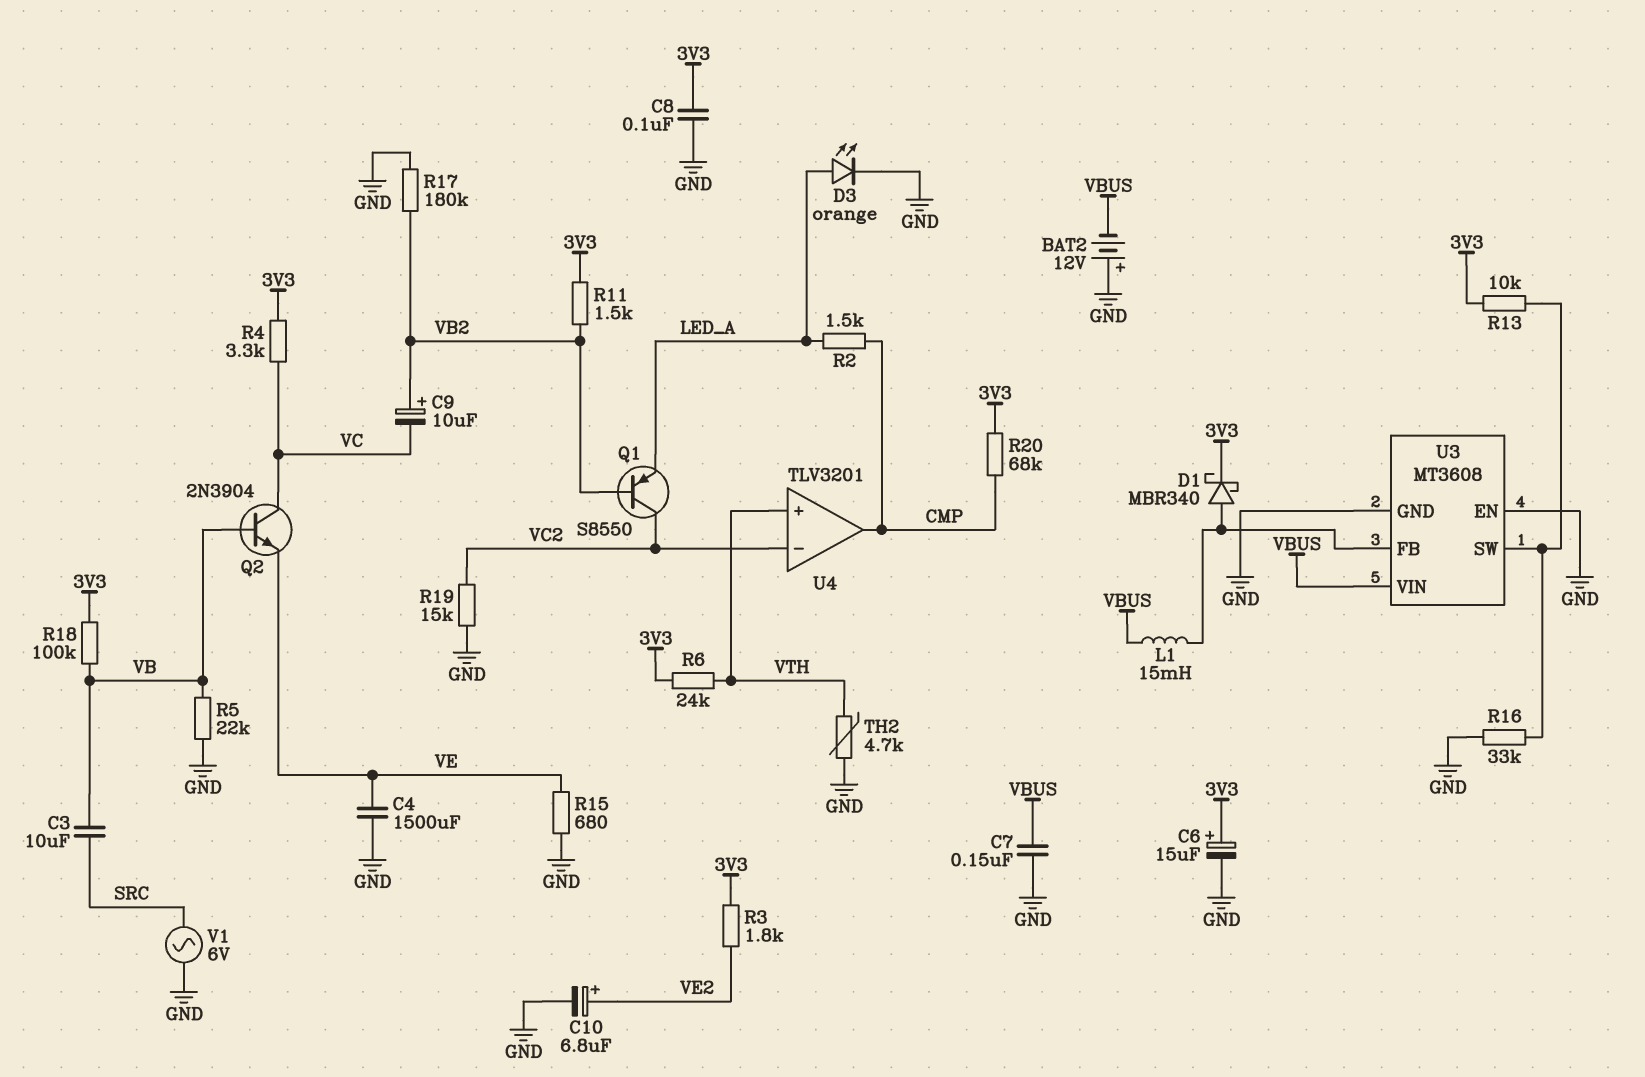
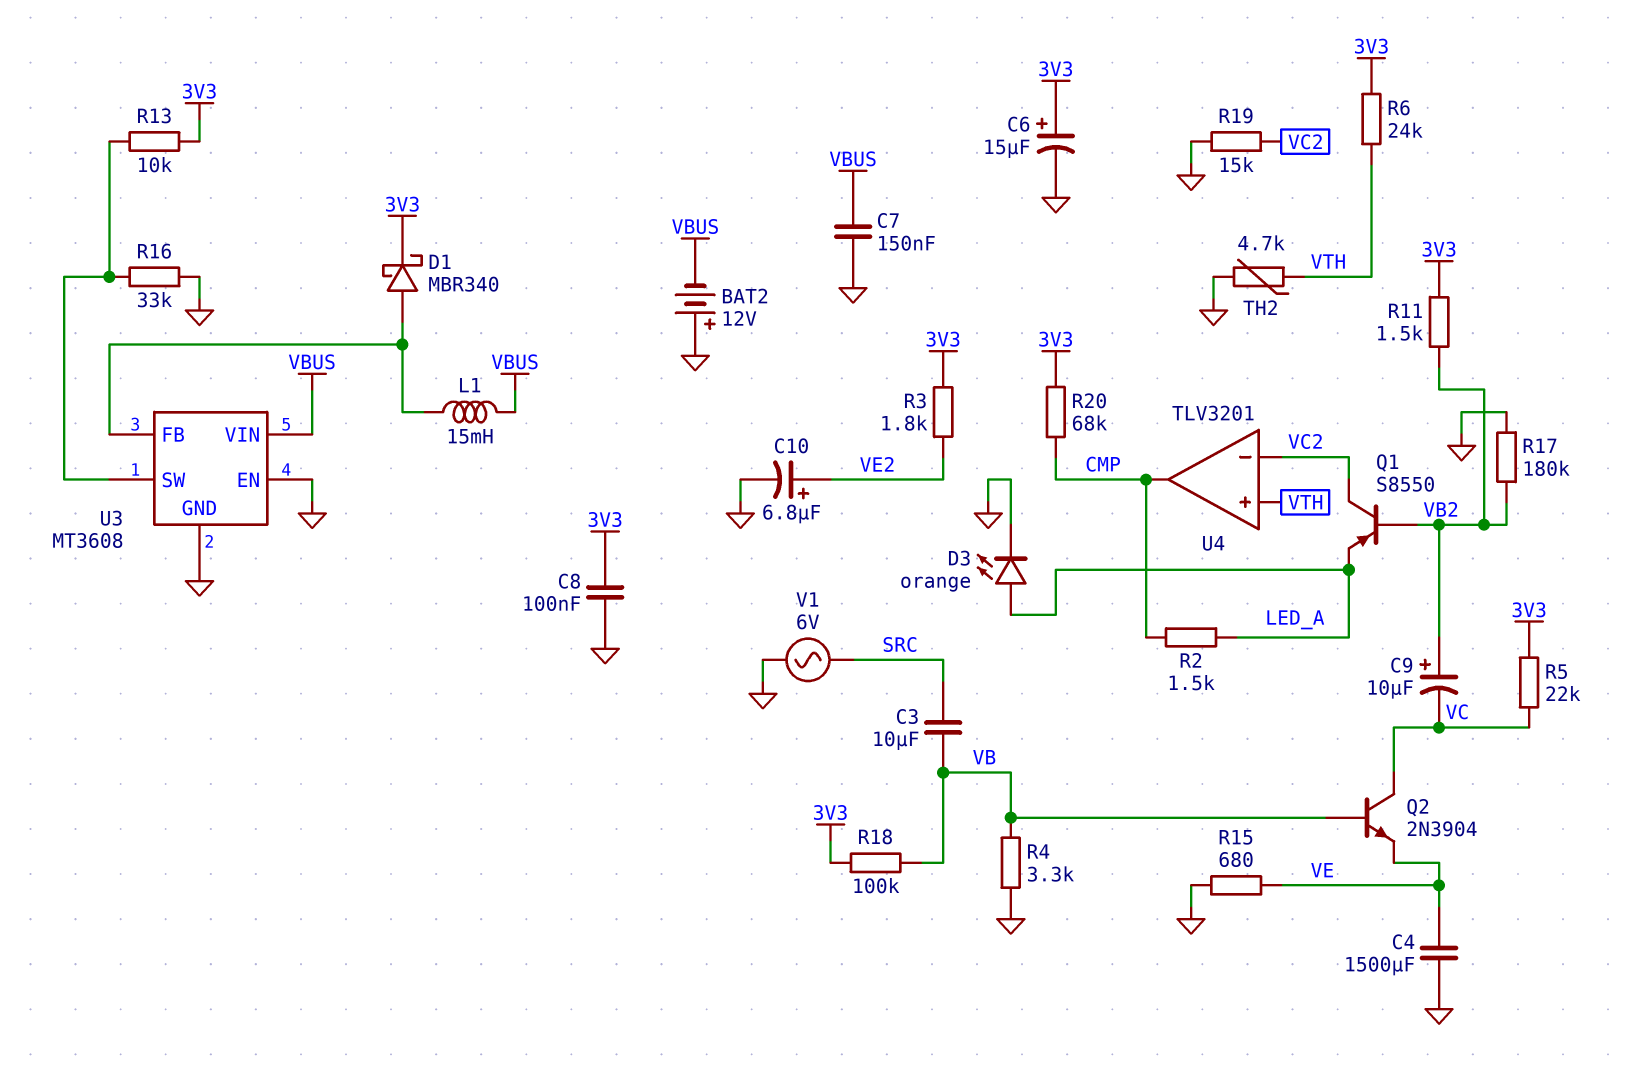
R4: 3.3k (3V3, VC) -> 3.3k (GND, VB)
R5: 22k (GND, VB) -> 22k (3V3, VC)

